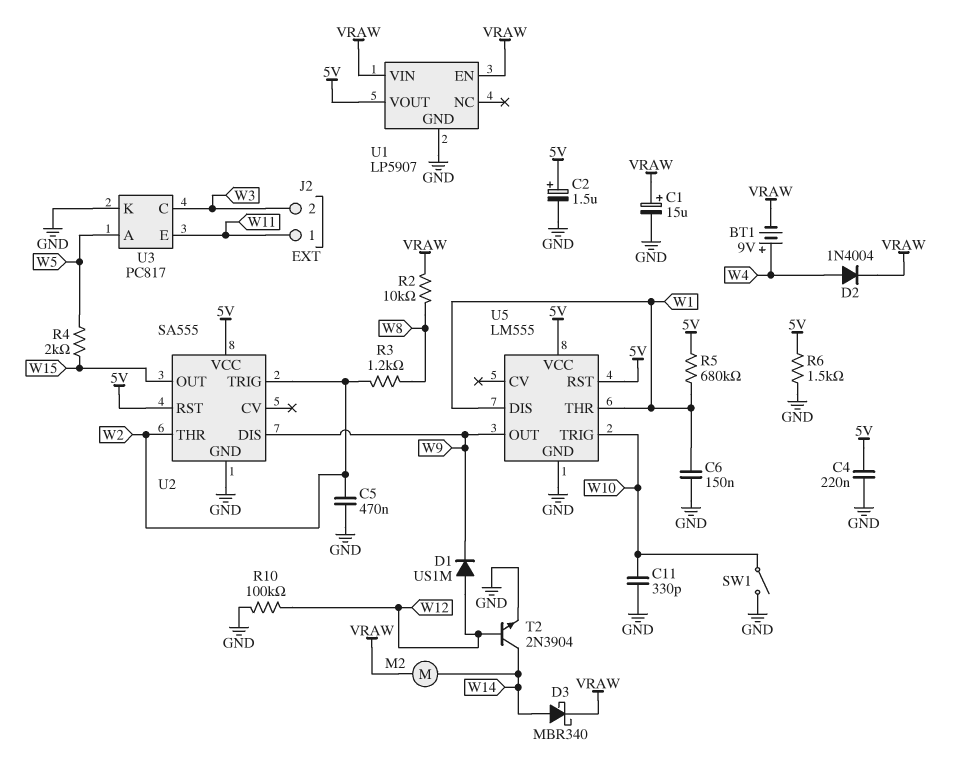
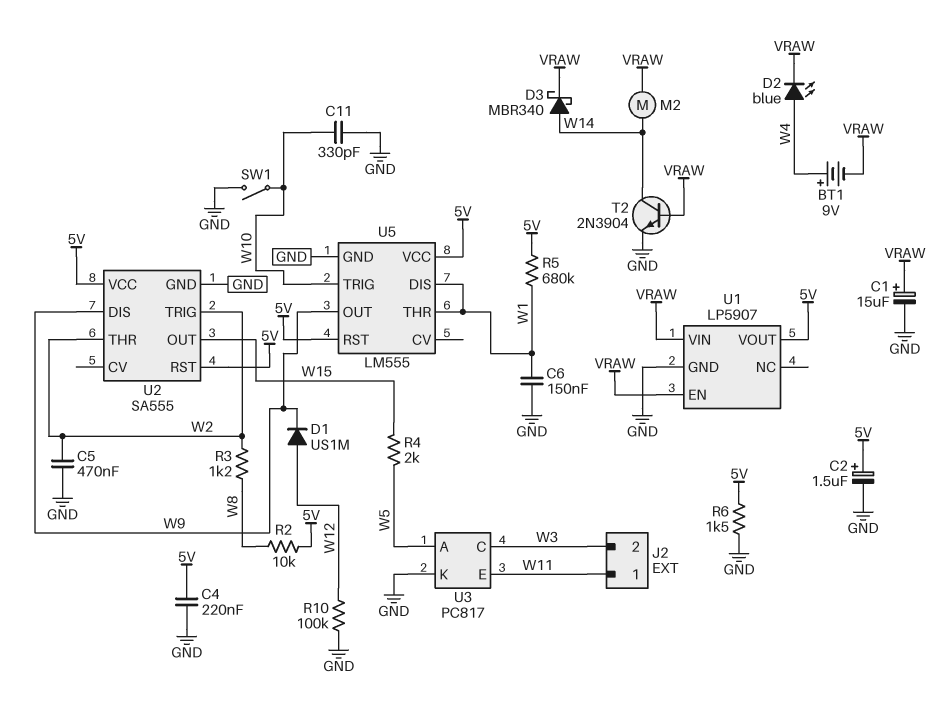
D2: diode 1N4004 (A W4, K VRAW) -> LED blue (A W4, K VRAW)
R2: 10k (VRAW, W8) -> 10k (5V, W8)
T2: NPN 2N3904 (B W12, C W14, E GND) -> NPN 2N3904 (B VRAW, C W14, E GND)

